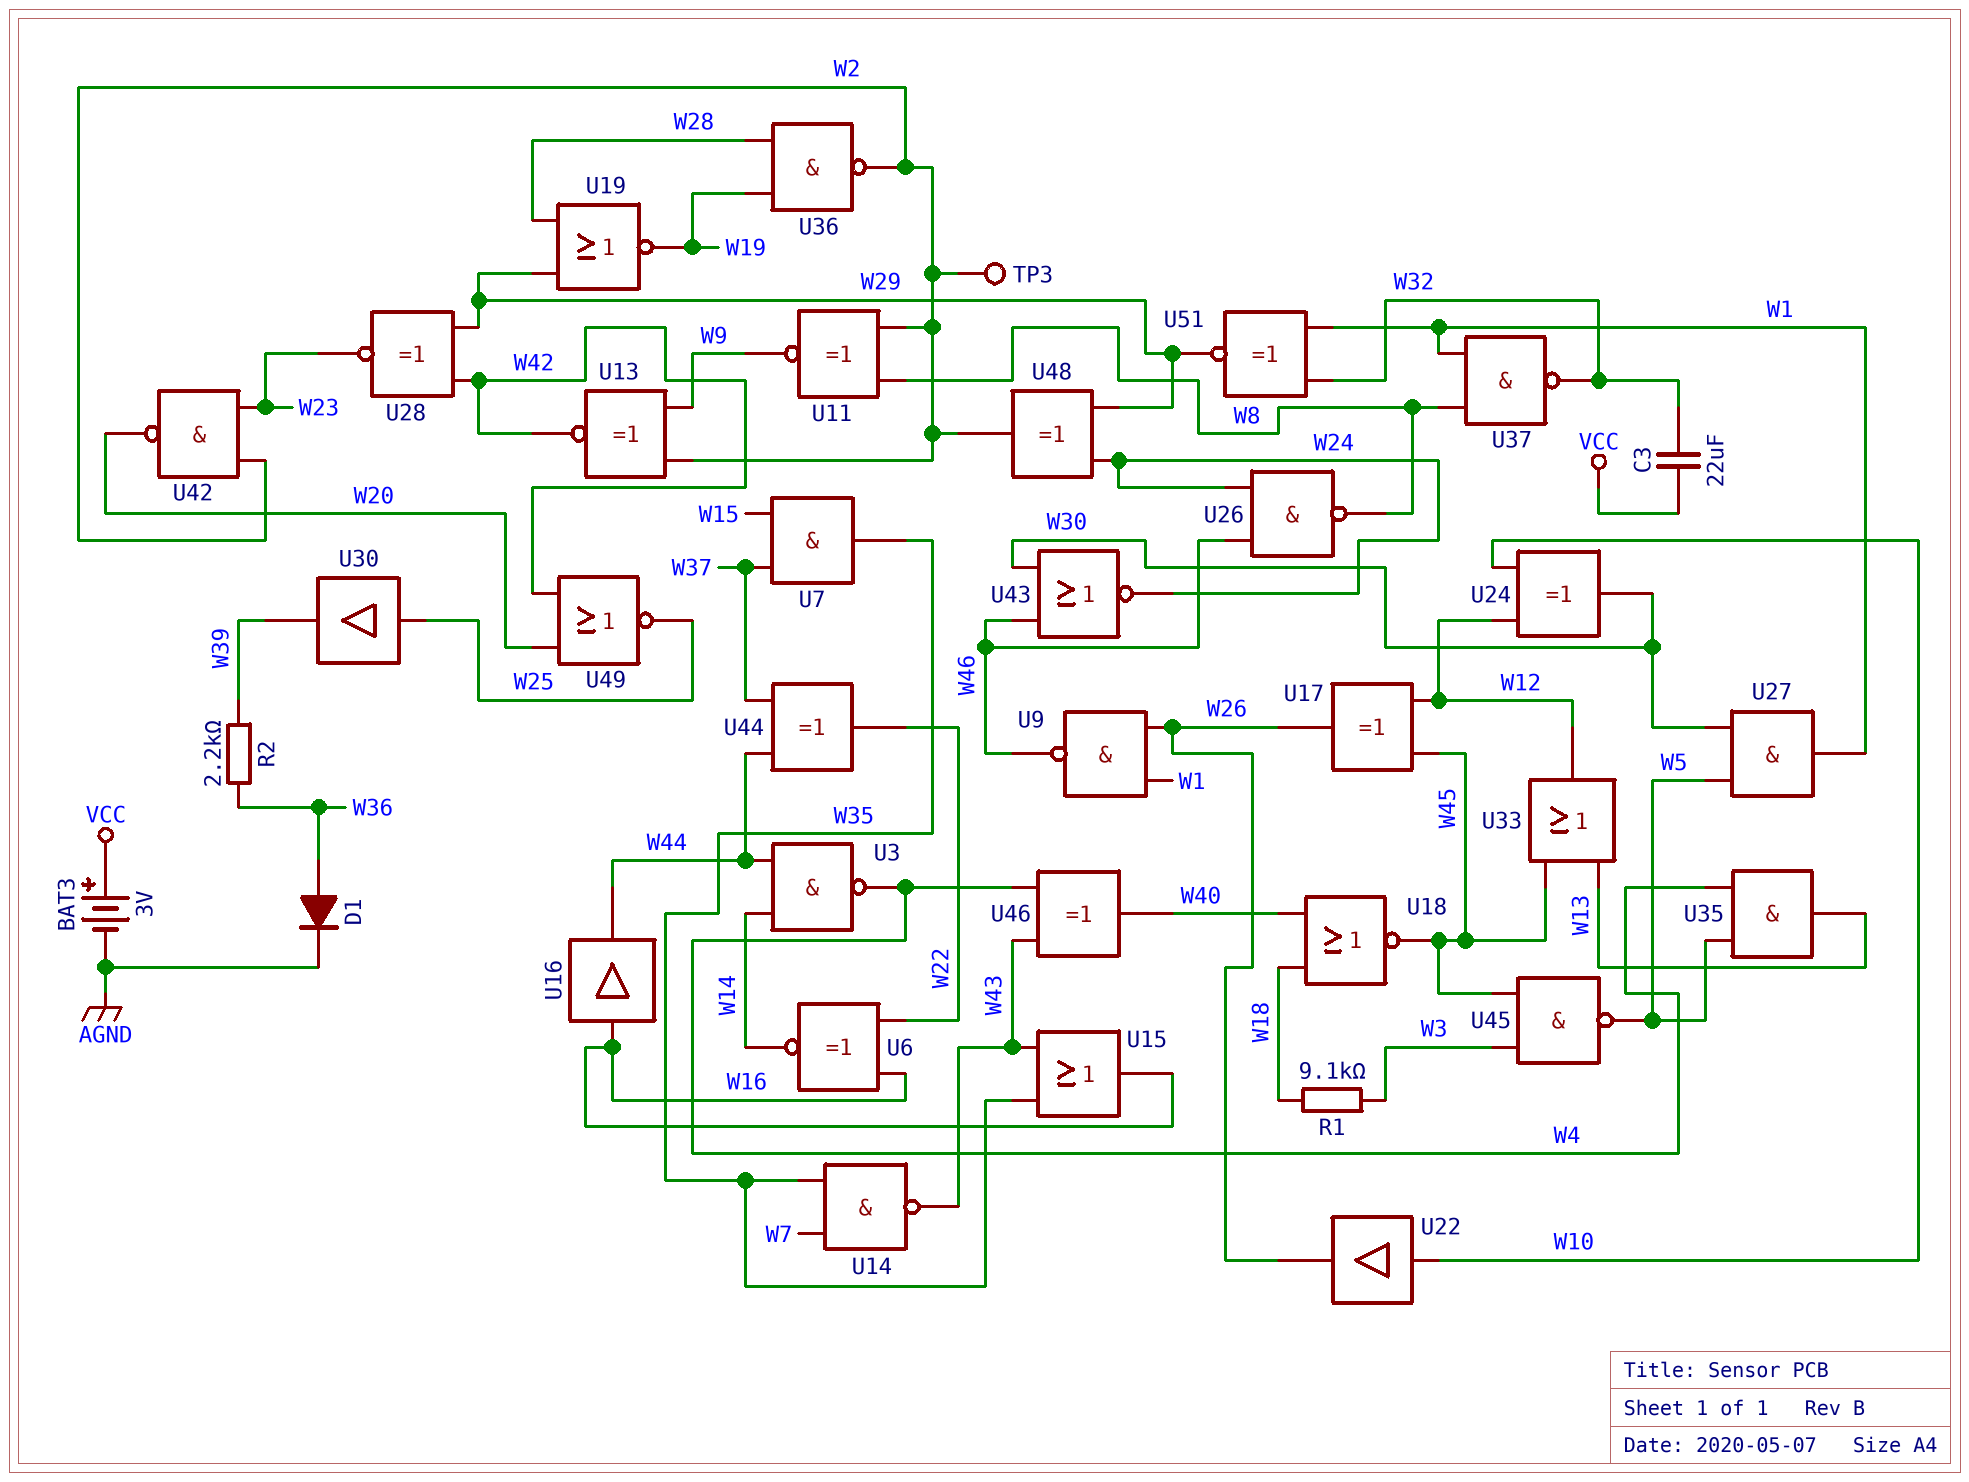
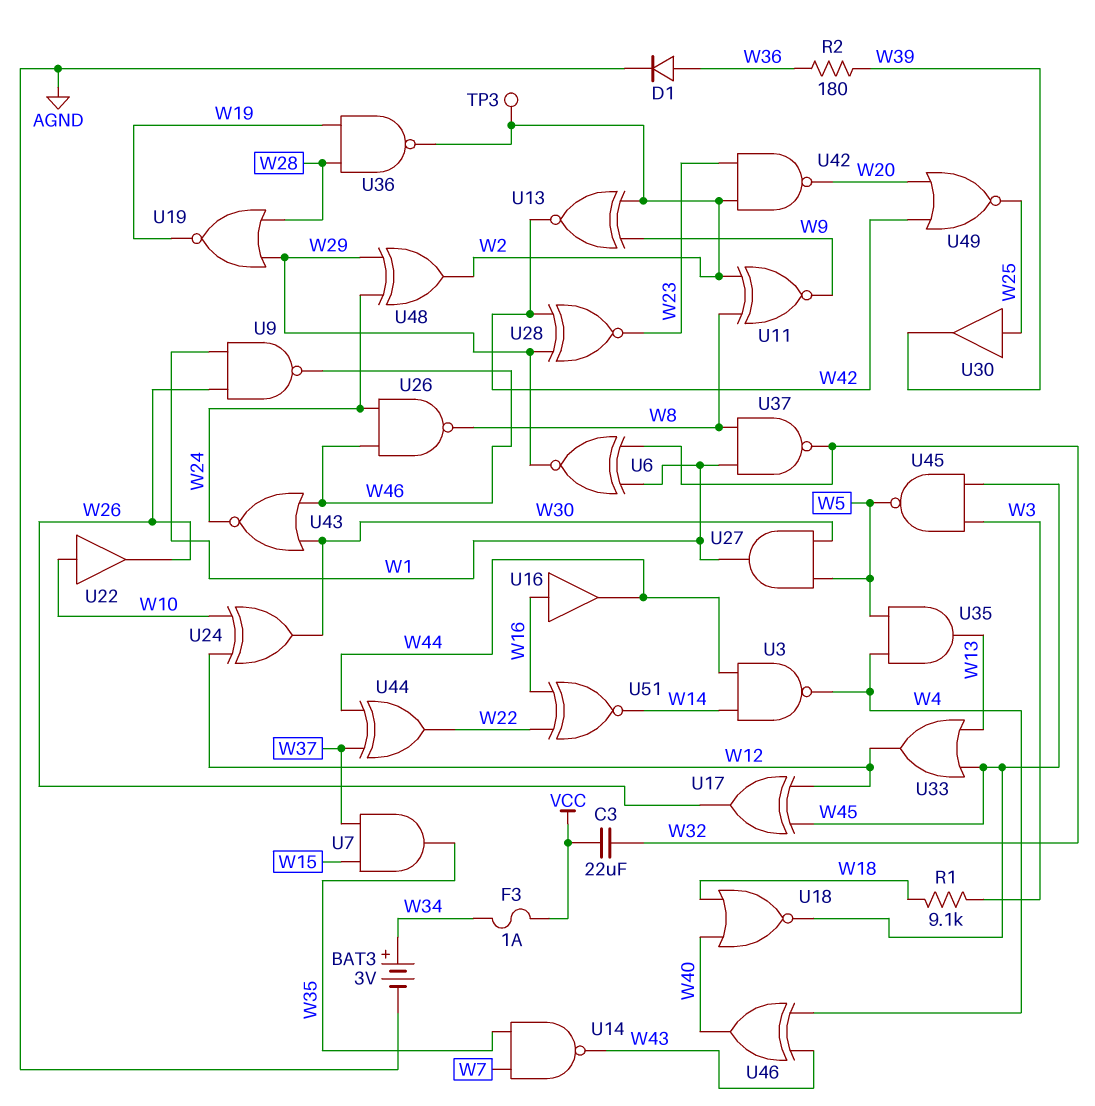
BAT3: 3V (plus VCC, minus AGND) -> 3V (plus W34, minus AGND)
F3: none -> 1A (VCC, W34)
R2: 2.2k (W36, W39) -> 180 (W36, W39)
U6: XNOR (in W16, in W22, out W14) -> XNOR (in W1, in W32, out W29)
U15: OR (in W35, in W43, out W16) -> none
U51: XNOR (in W1, in W32, out W29) -> XNOR (in W16, in W22, out W14)

